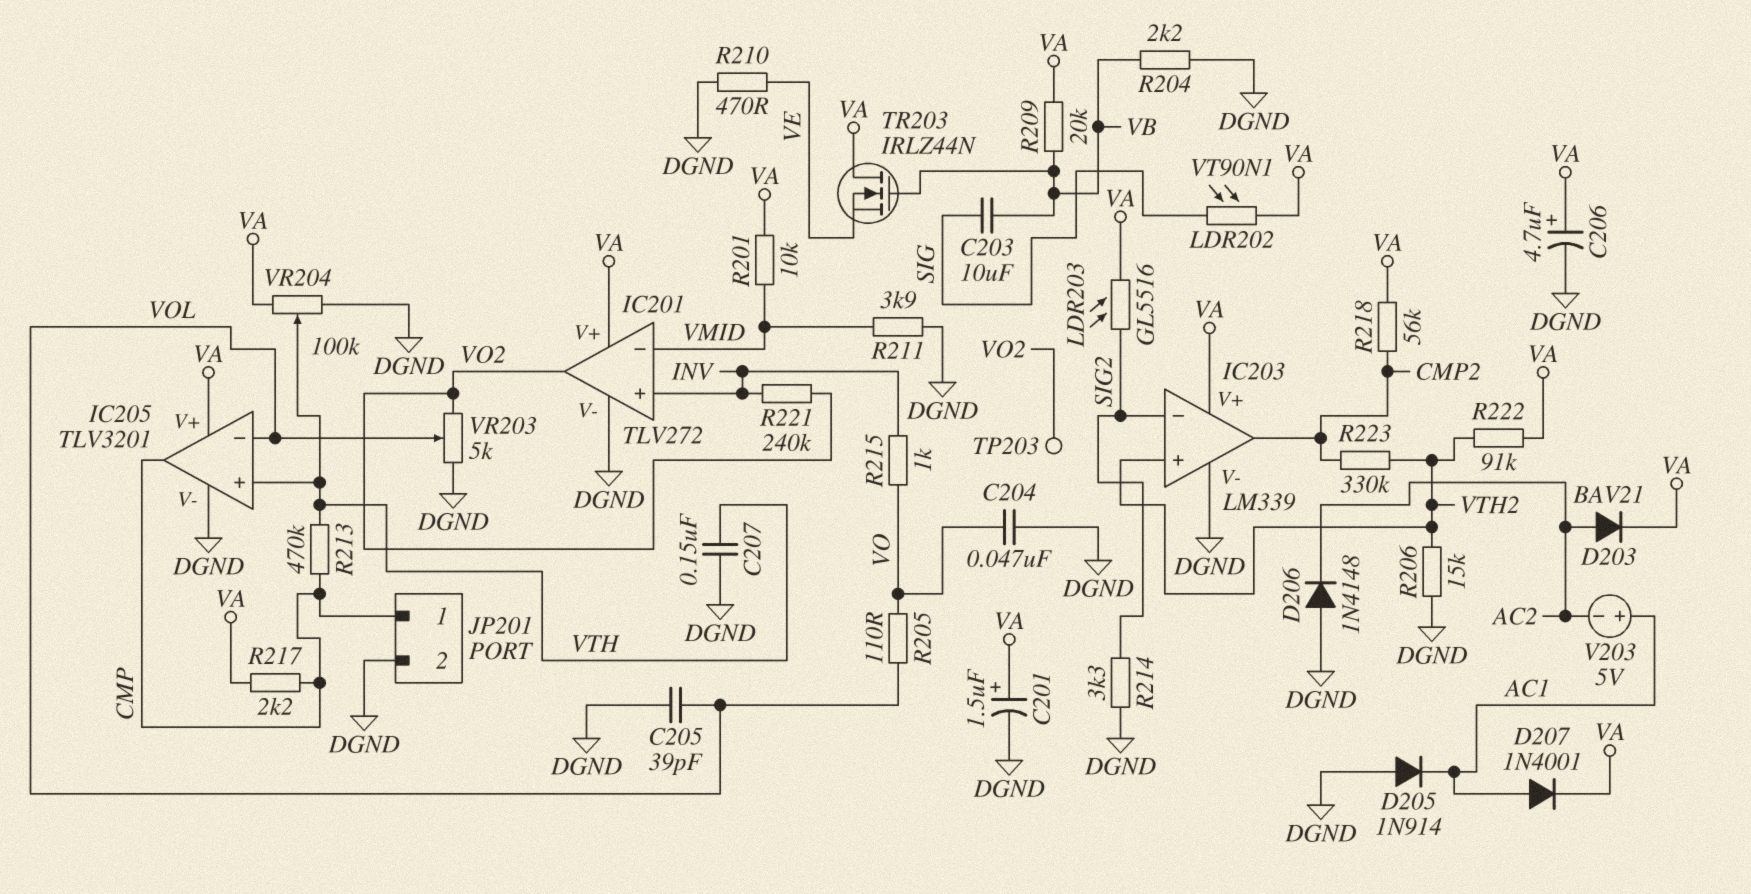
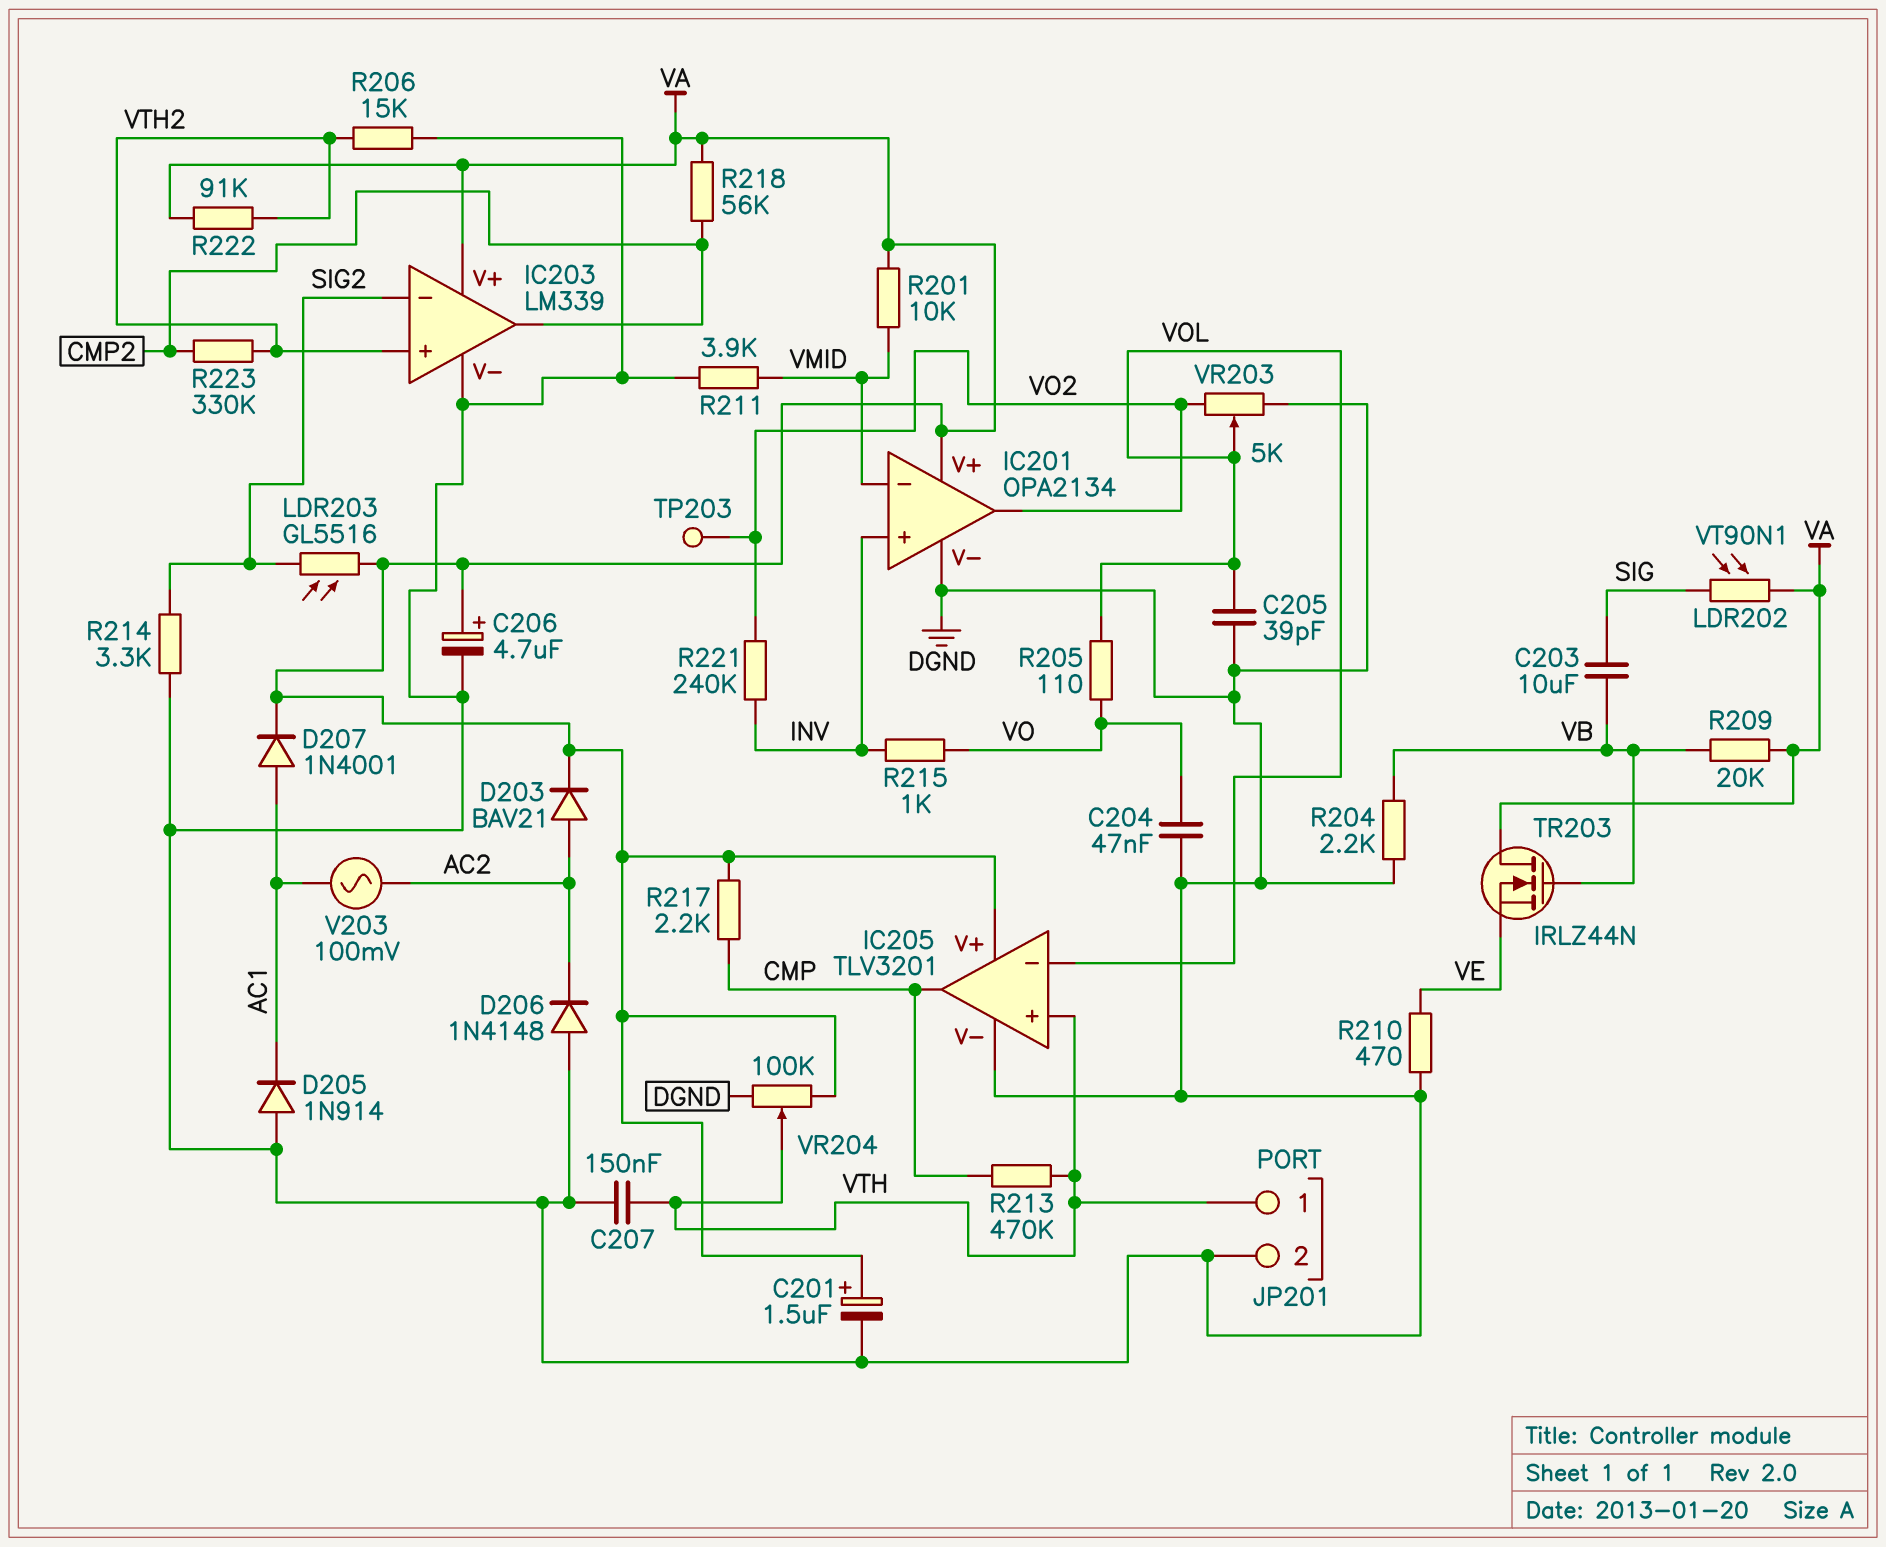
IC201: TLV272 -> OPA2134
JP201 pin 1: CMP -> VTH
V203: 5V (plus AC1, minus AC2) -> AC 100mV (AC1, AC2)

